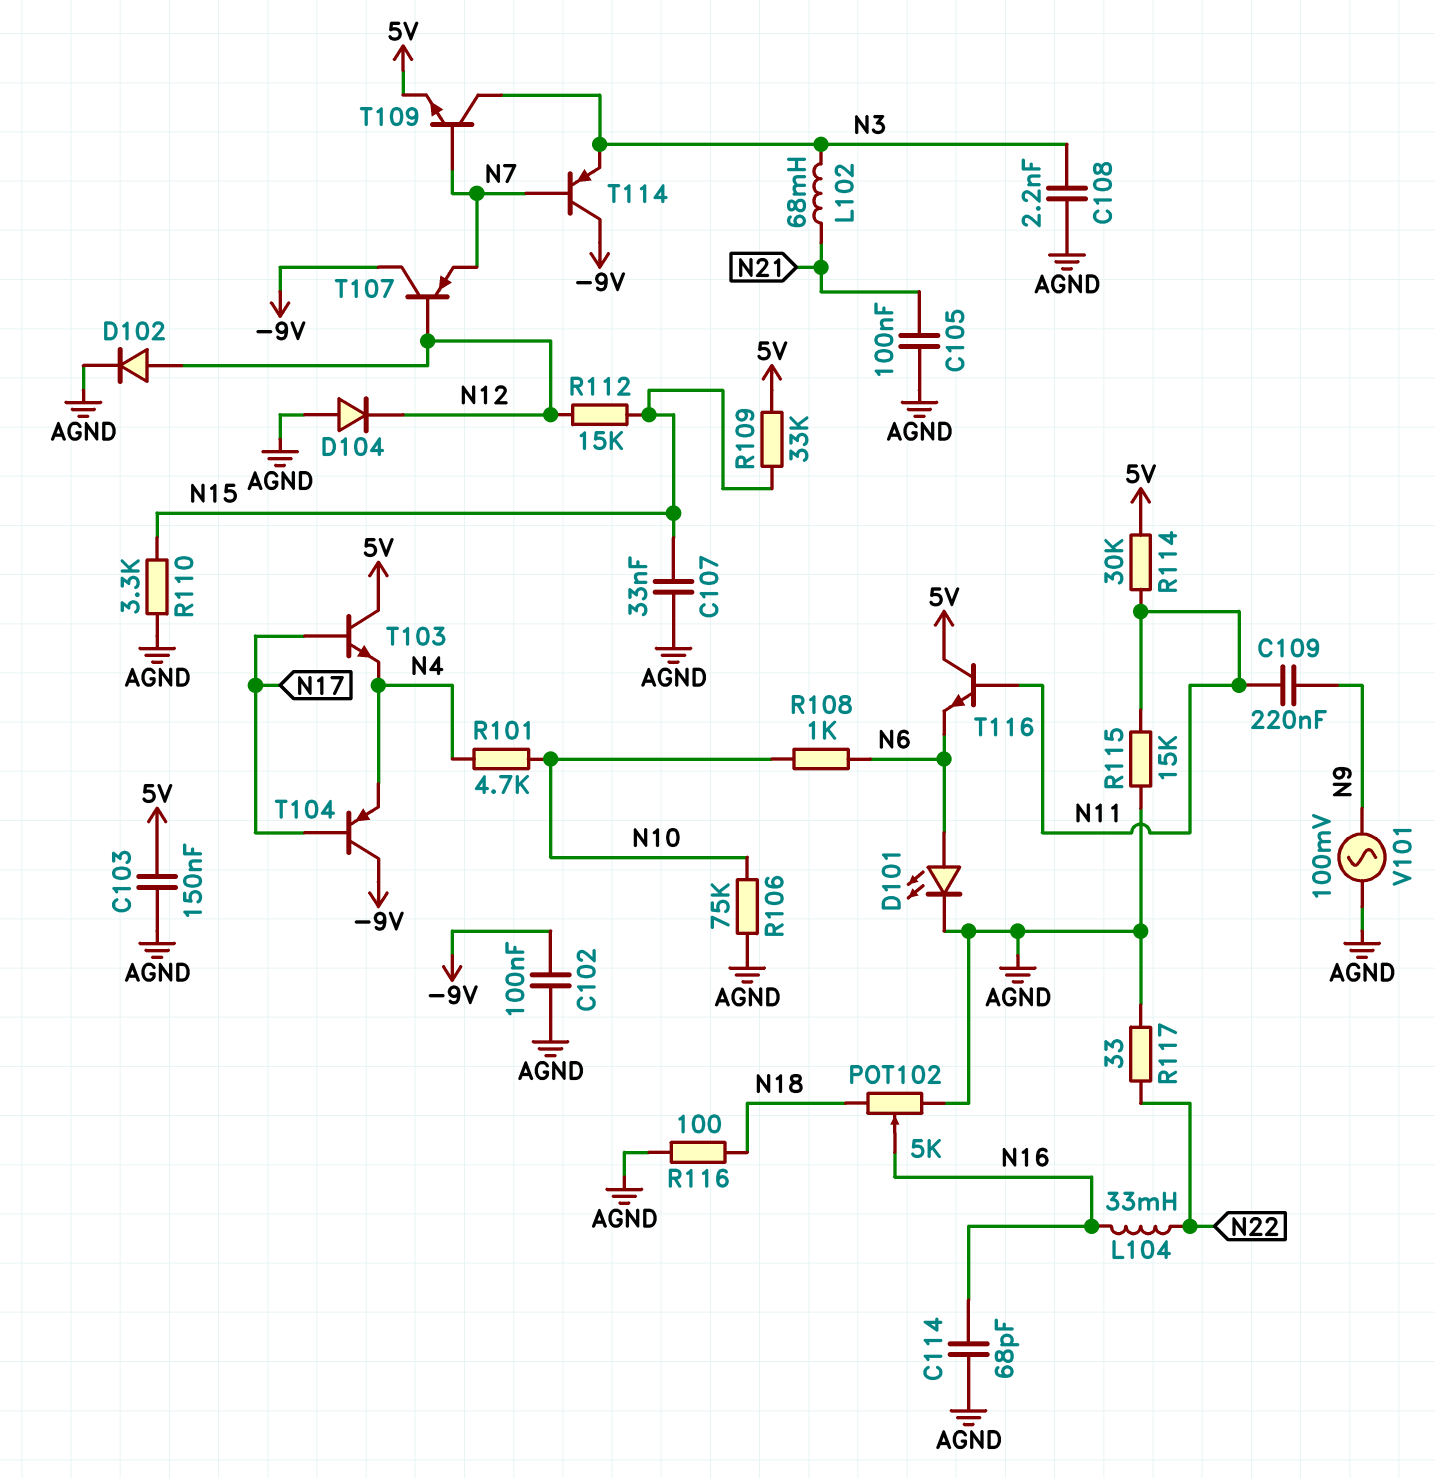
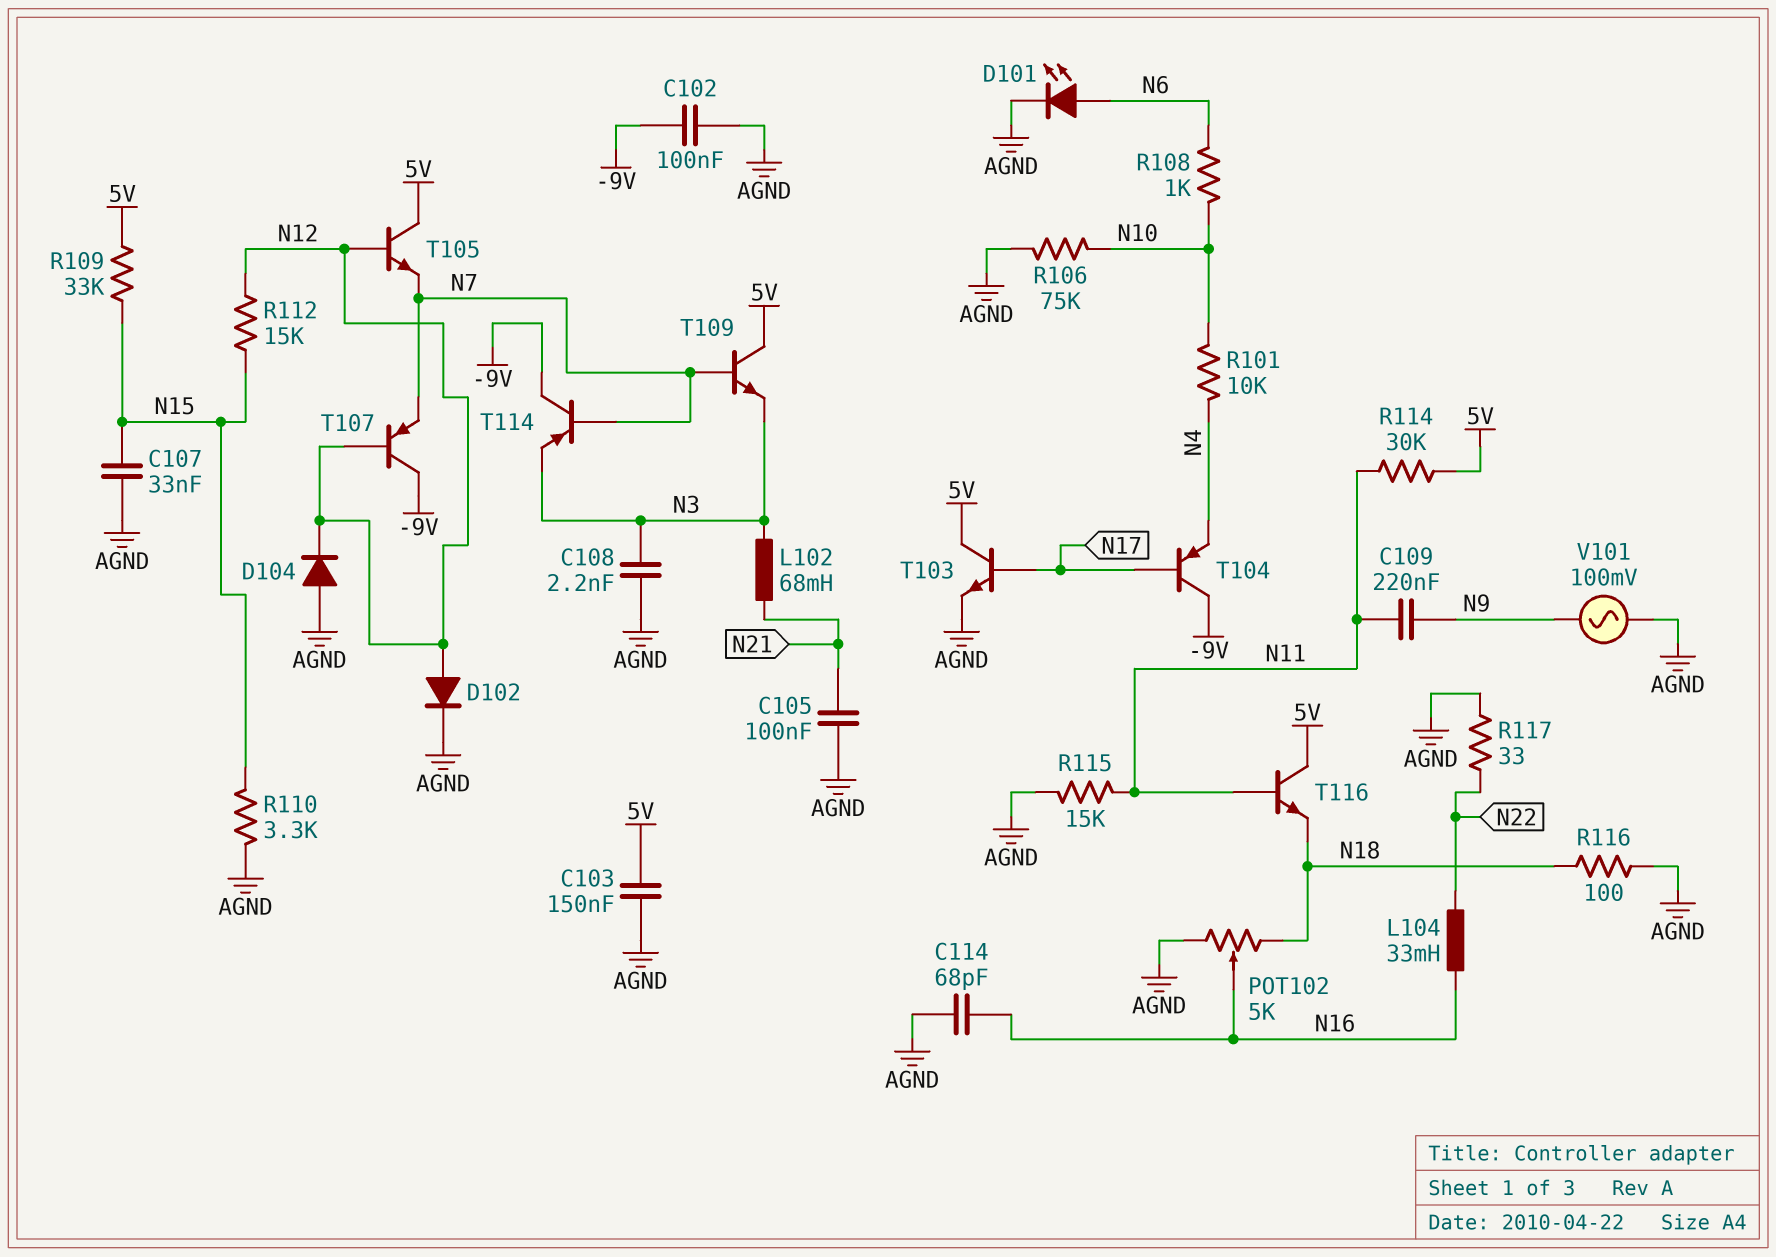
R101: 4.7k (N4, N10) -> 10k (N4, N10)
T103: NPN (B N17, C 5V, E N4) -> NPN (B N17, C 5V, E AGND)
T105: none -> NPN (B N12, C 5V, E N7)
T109: NPN (B N7, C N3, E 5V) -> NPN (B N7, C 5V, E N3)
T116: NPN (B N11, C 5V, E N6) -> NPN (B N11, C 5V, E N18)

